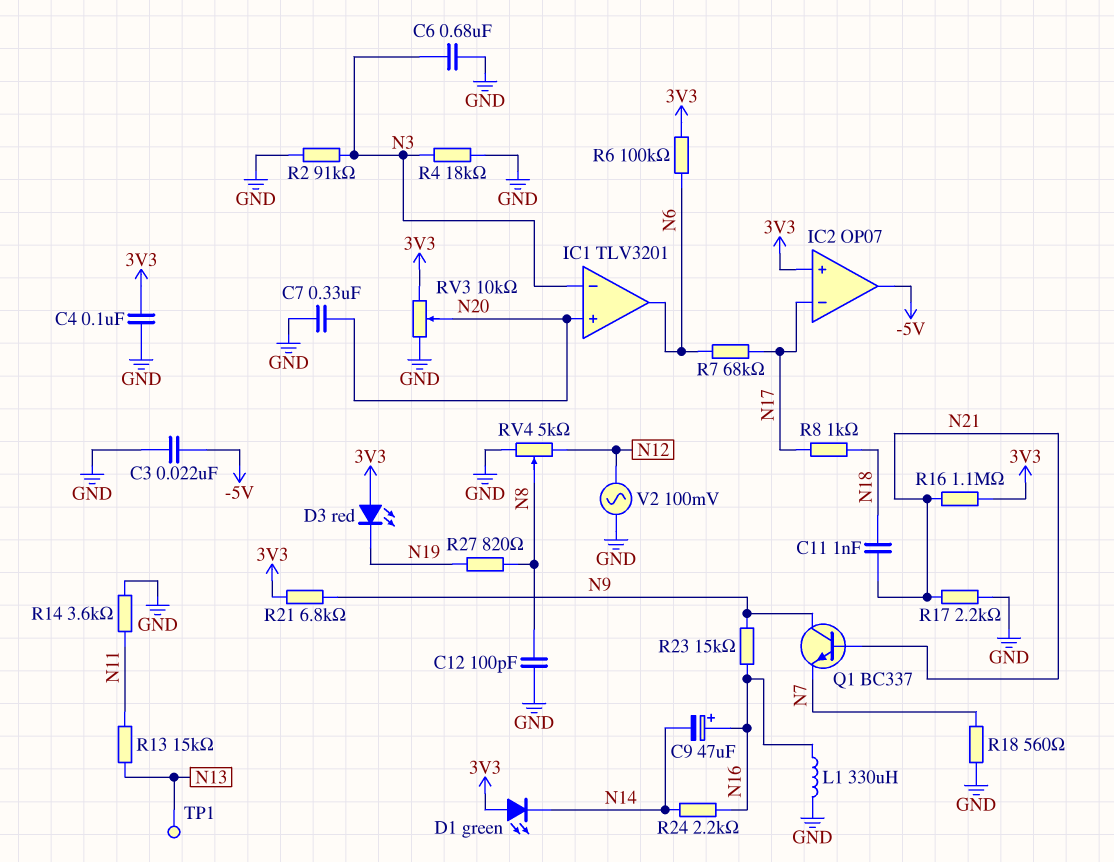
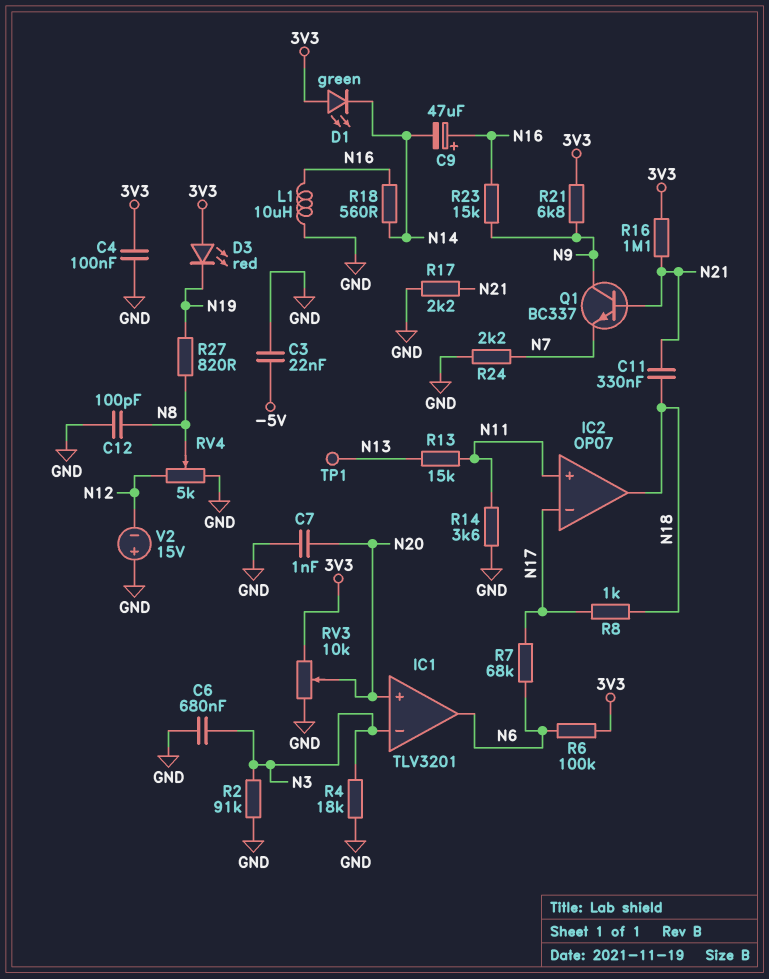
C7: 330nF (GND, N20) -> 1nF (GND, N20)
C11: 1nF (N18, N21) -> 330nF (N18, N21)
IC2 pin in+: 3V3 -> N11
IC2 pin out: -5V -> N18
L1: 330uH (GND, N16) -> 10uH (GND, N16)
R18: 560 (GND, N7) -> 560 (N14, N16)
R24: 2.2k (N14, N16) -> 2.2k (GND, N7)
V2: AC 100mV (GND, N12) -> 15V (plus GND, minus N12)

